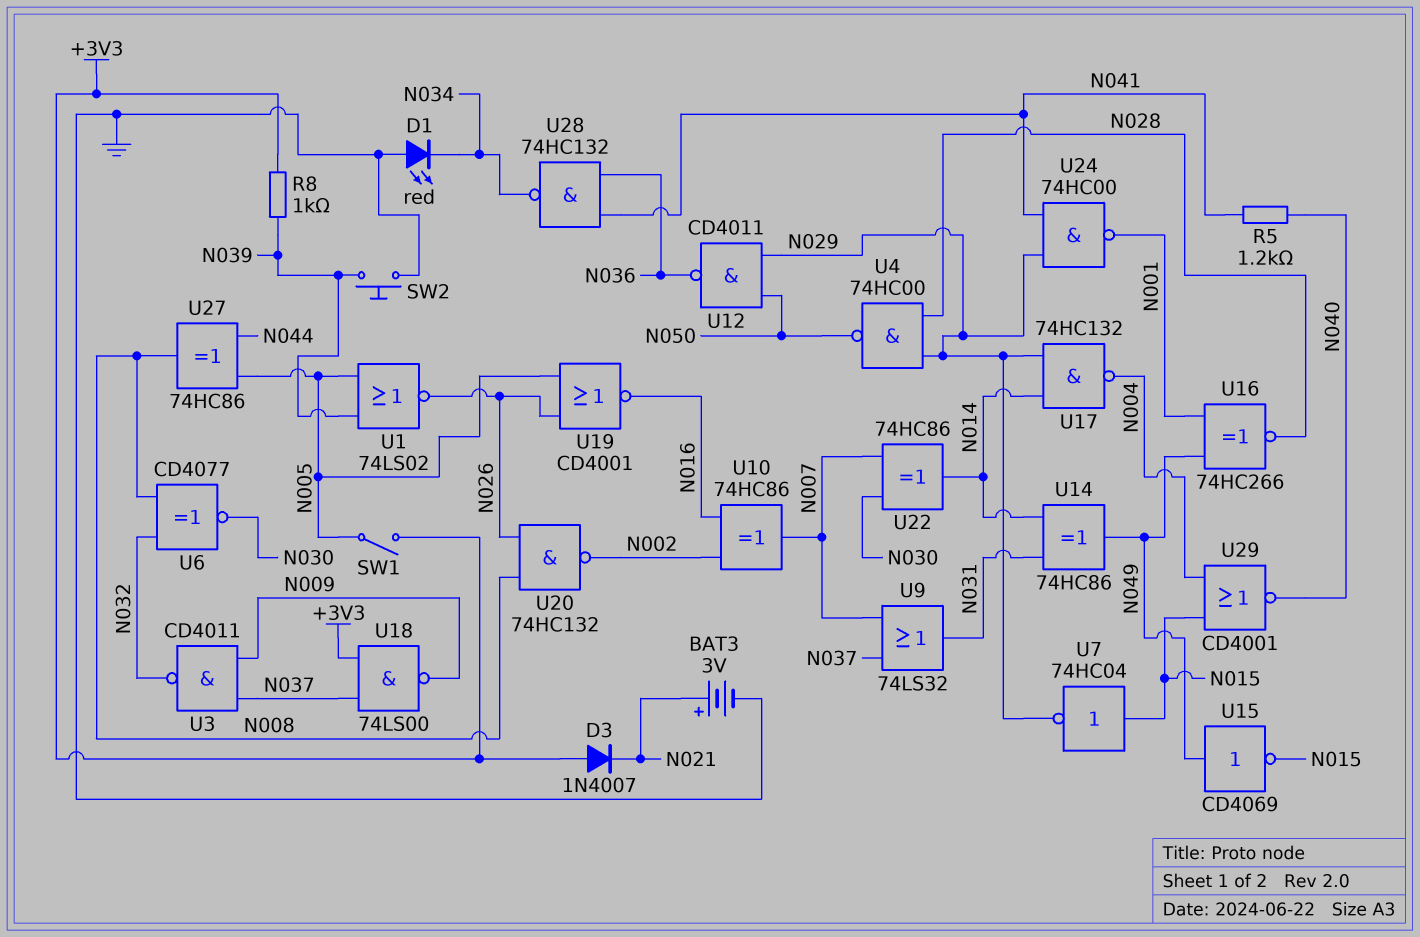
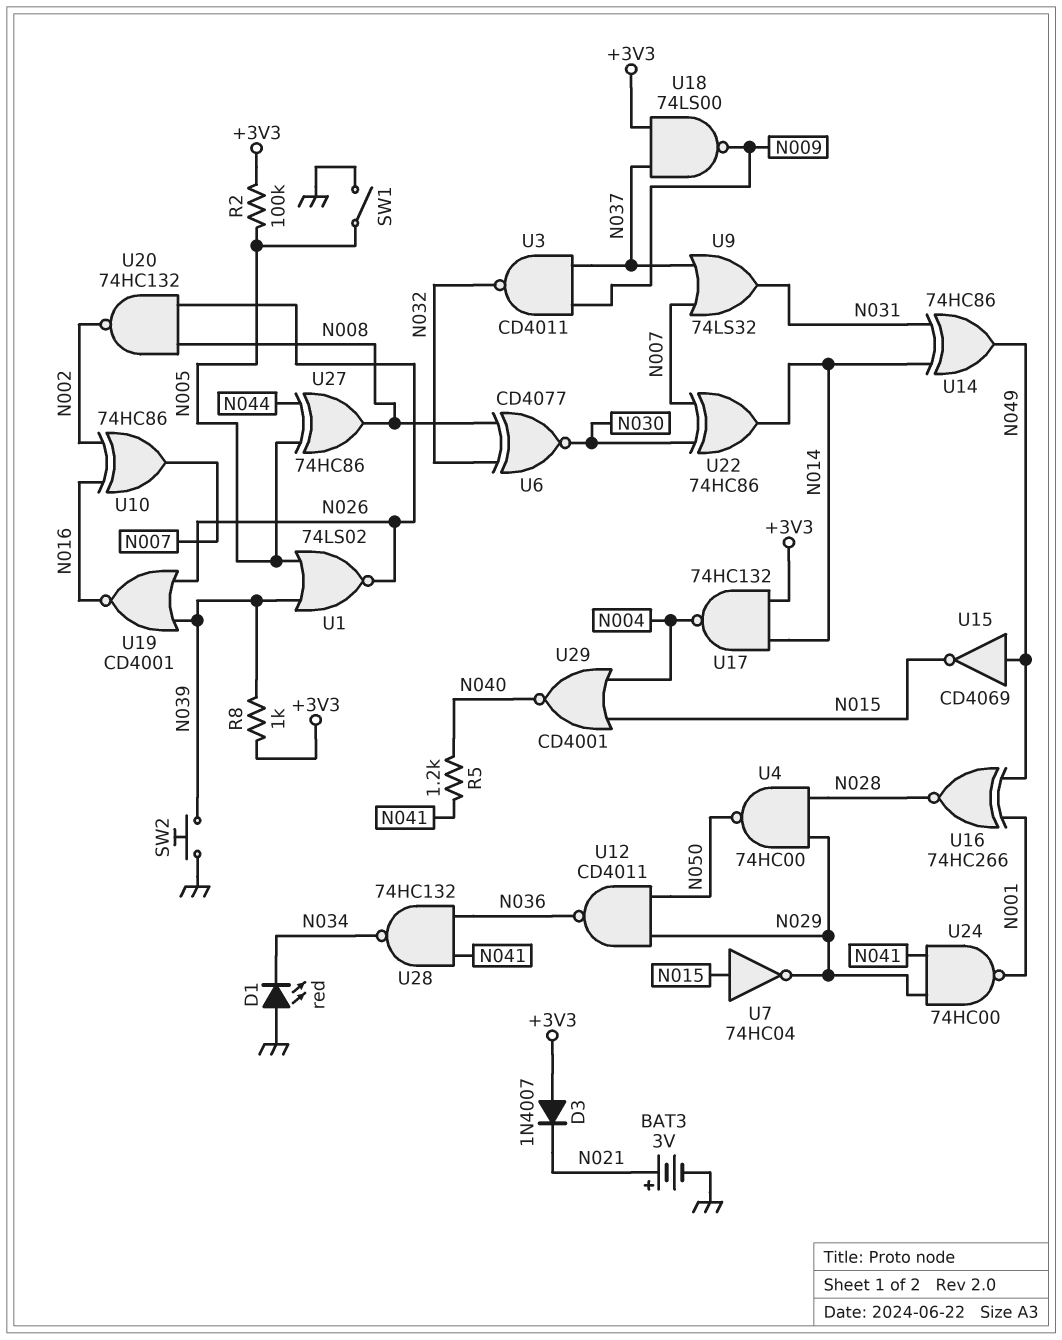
R2: none -> 100k (+3V3, N005)
SW1: switch (+3V3, N005) -> switch (GND, N005)
U17: NAND 74HC132 (in N014, in N029, out N004) -> NAND 74HC132 (in +3V3, in N014, out N004)
U19: NOR CD4001 (in N005, in N026, out N016) -> NOR CD4001 (in N026, in N039, out N016)

